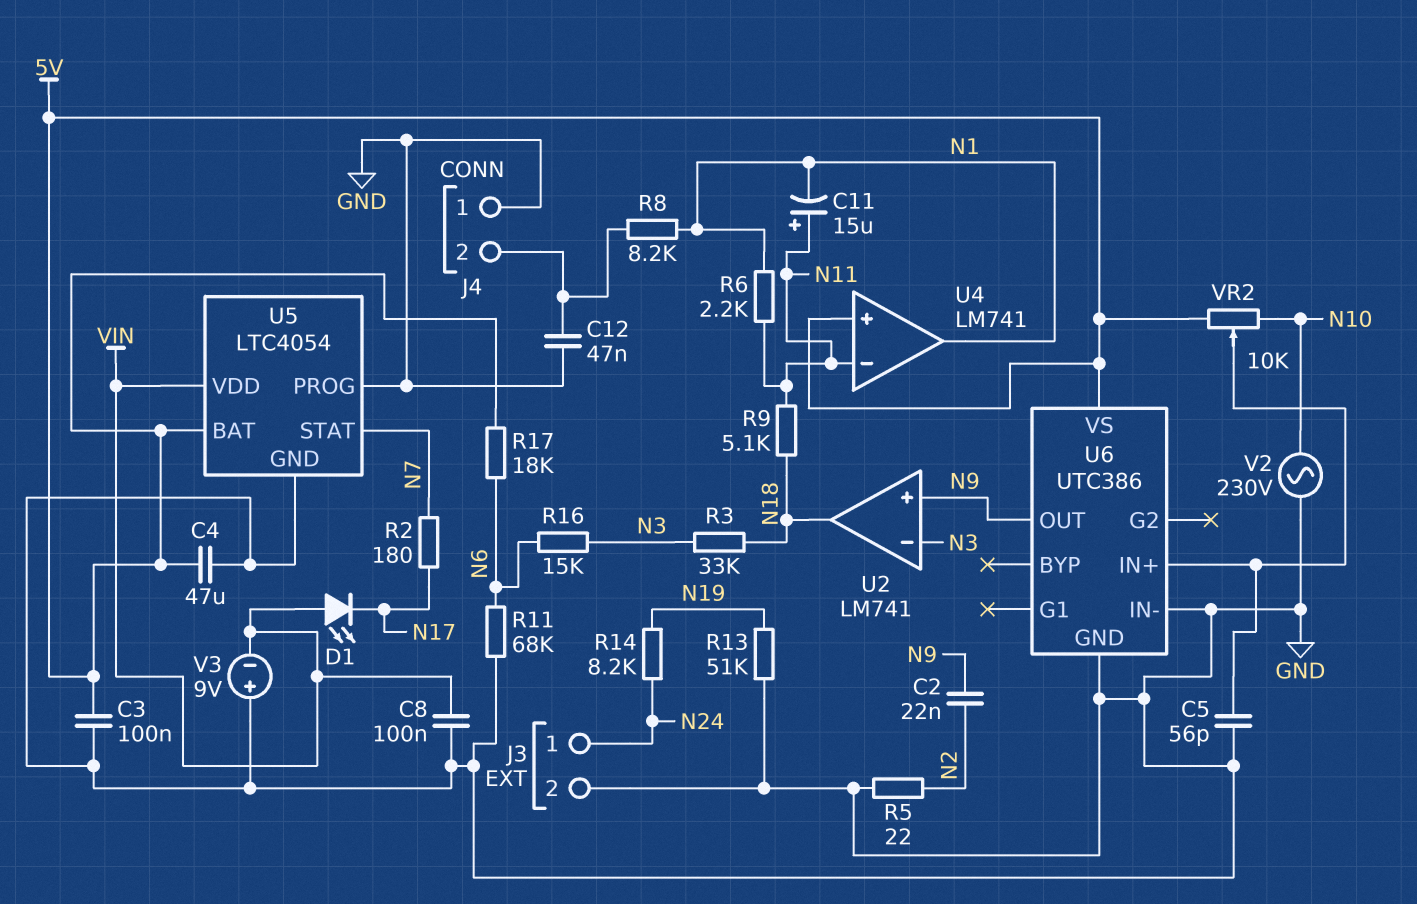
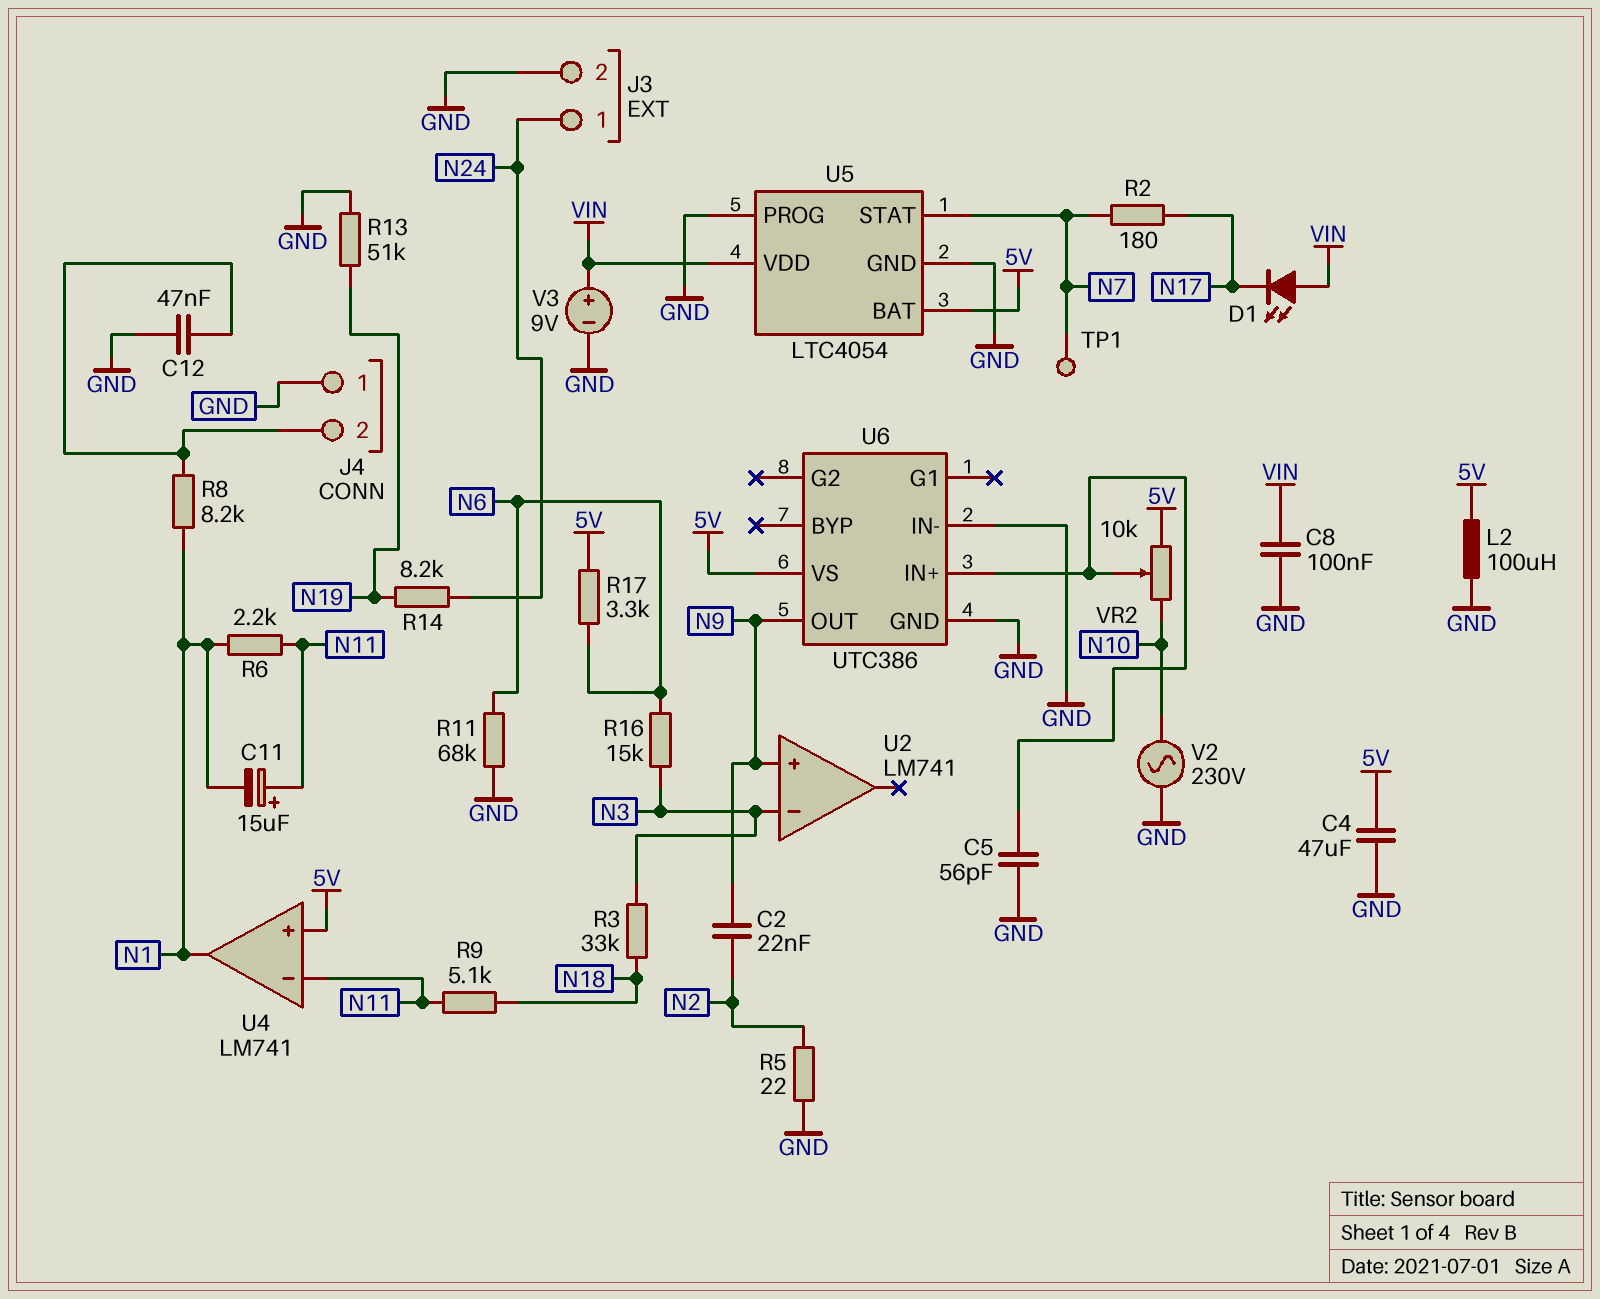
C3: 100nF (5V, GND) -> none
L2: none -> 100uH (5V, GND)
R17: 18k (5V, N6) -> 3.3k (5V, N6)
TP1: none -> test point (N7)
U2 pin out: N18 -> none
V3: 9V (plus GND, minus VIN) -> 9V (plus VIN, minus GND)

